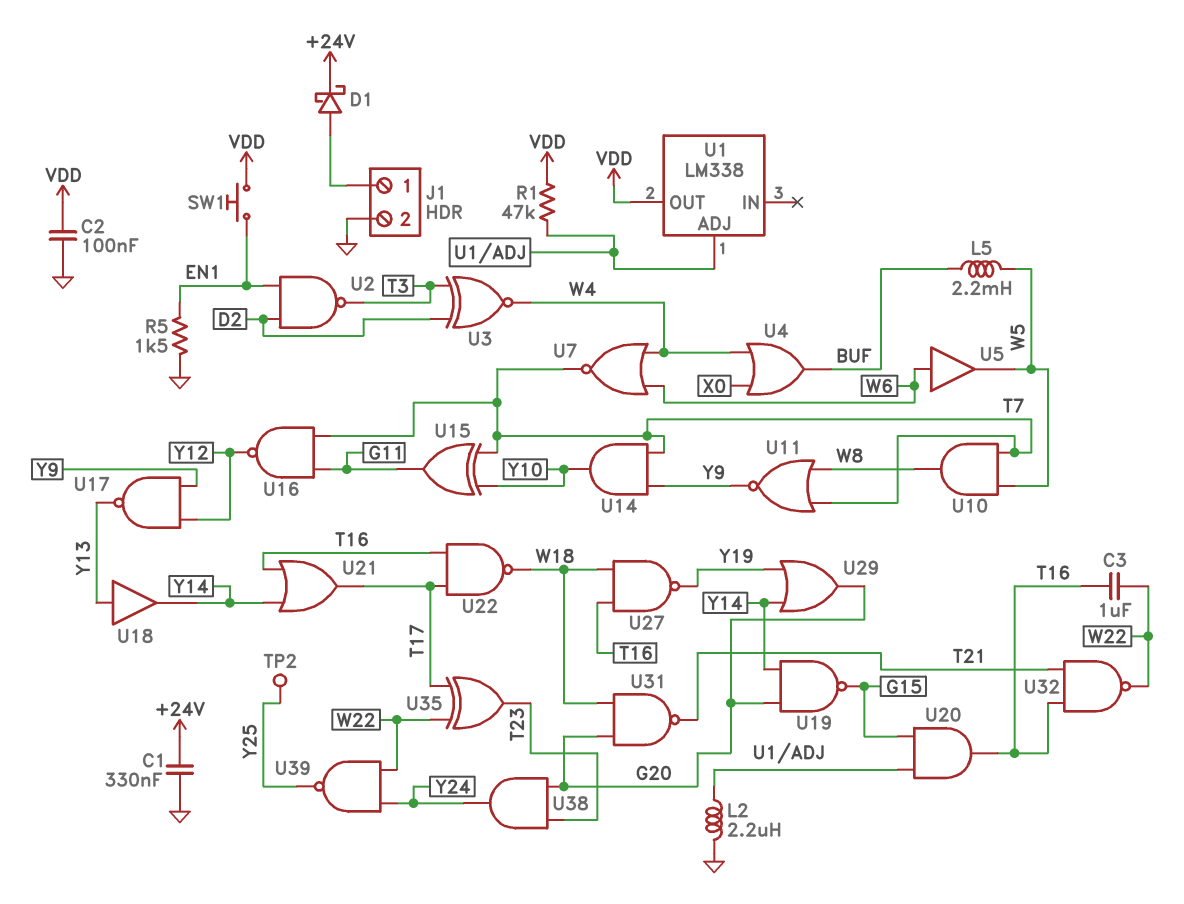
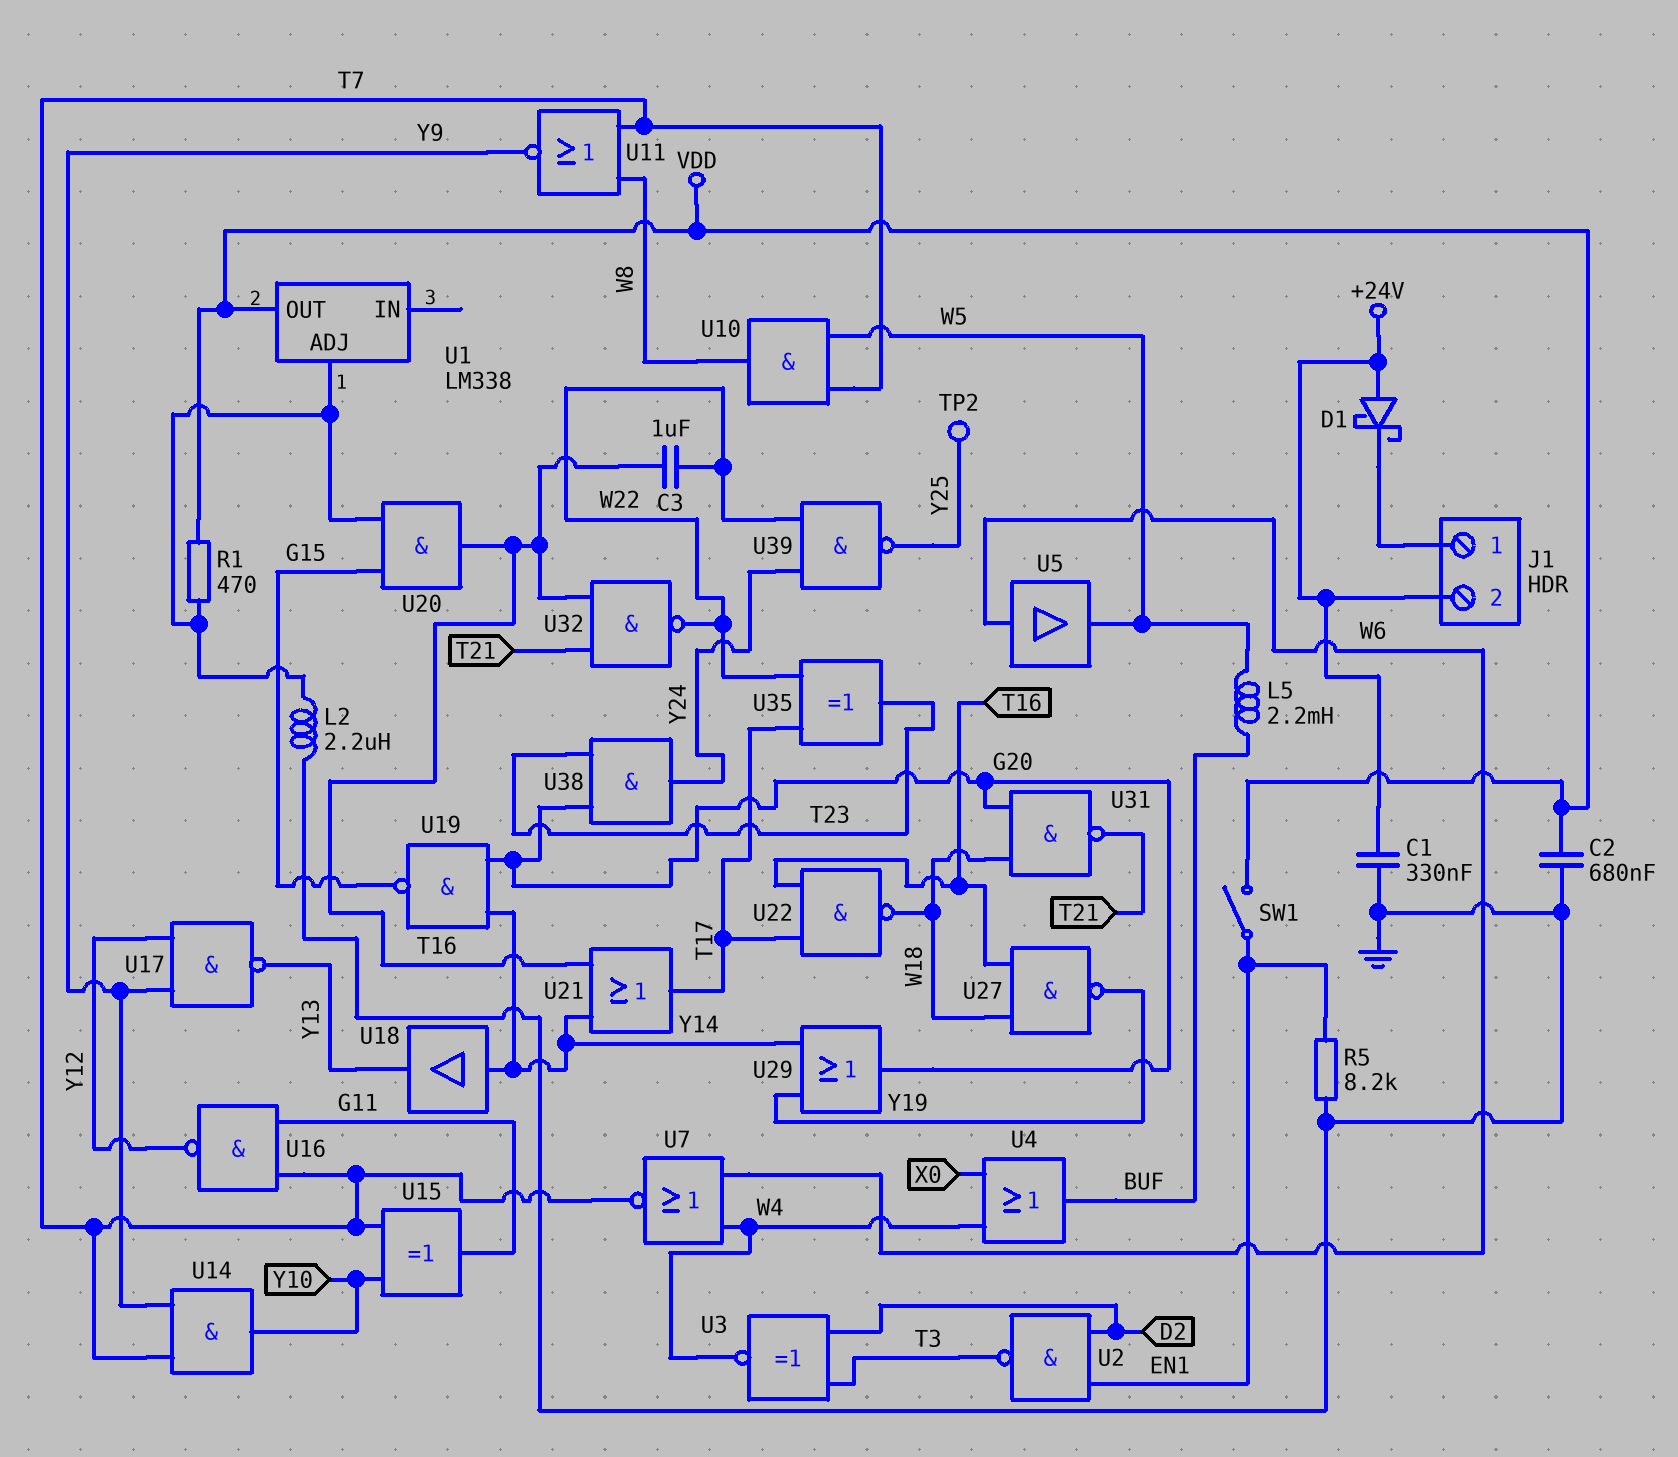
C2: 100nF (GND, VDD) -> 680nF (GND, VDD)
D1: schottky (A J1/1, K +24V) -> schottky (A +24V, K J1/1)
J1 pin 2: GND -> +24V
R1: 47k (U1/ADJ, VDD) -> 470 (U1/ADJ, VDD)
R5: 1.5k (EN1, GND) -> 8.2k (EN1, GND)
SW1: button (EN1, VDD) -> switch (EN1, VDD)
U18: buffer (in Y13, out Y14) -> buffer (in Y14, out Y13)

